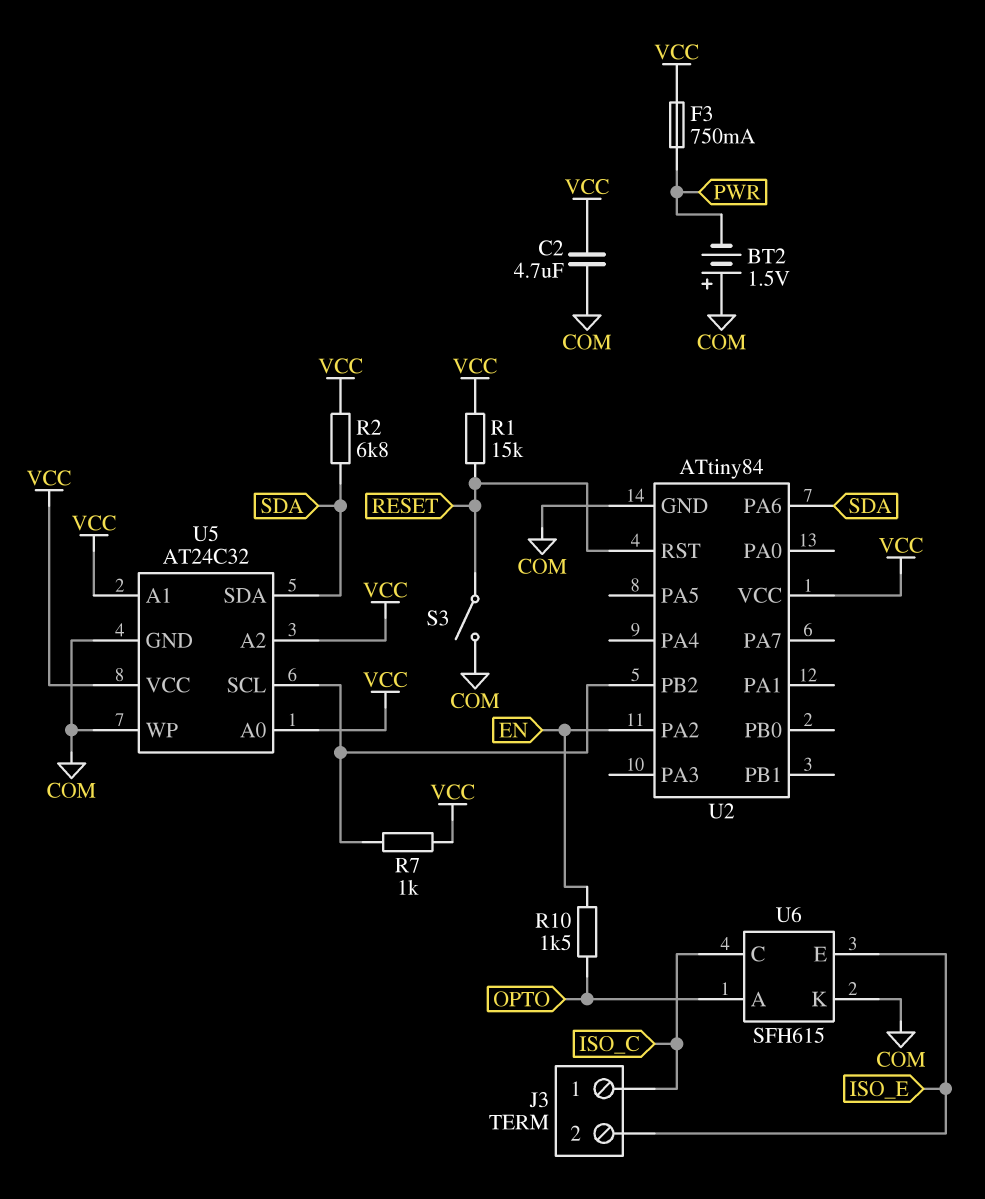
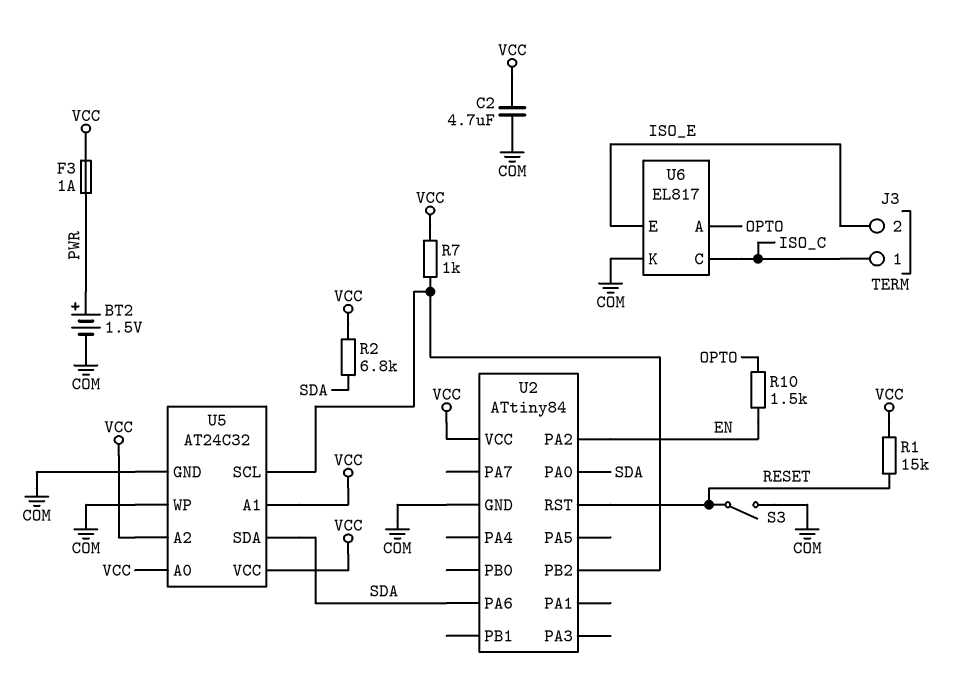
BT2: 1.5V (plus COM, minus PWR) -> 1.5V (plus PWR, minus COM)
F3: 750mA (PWR, VCC) -> 1A (PWR, VCC)
U2 pin PA0: none -> SDA
U6: SFH615 -> EL817

